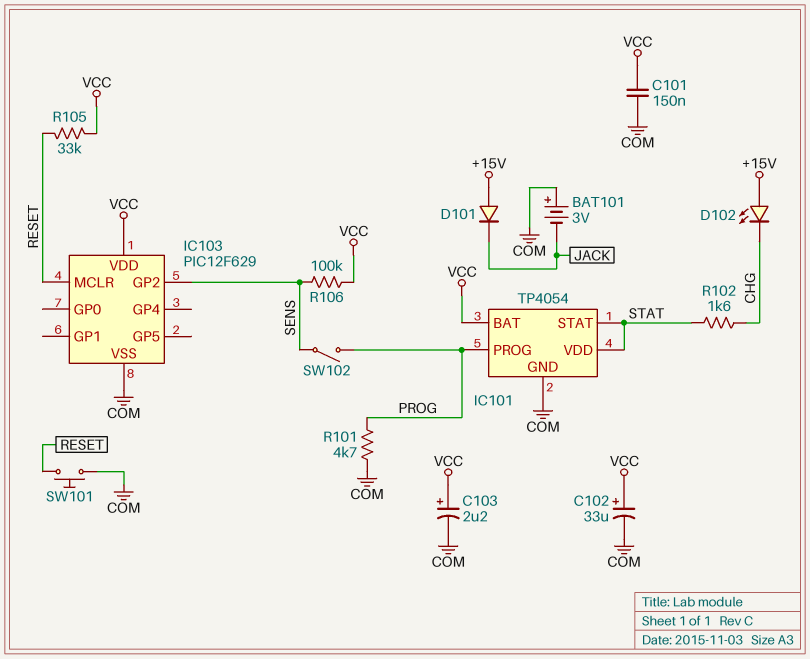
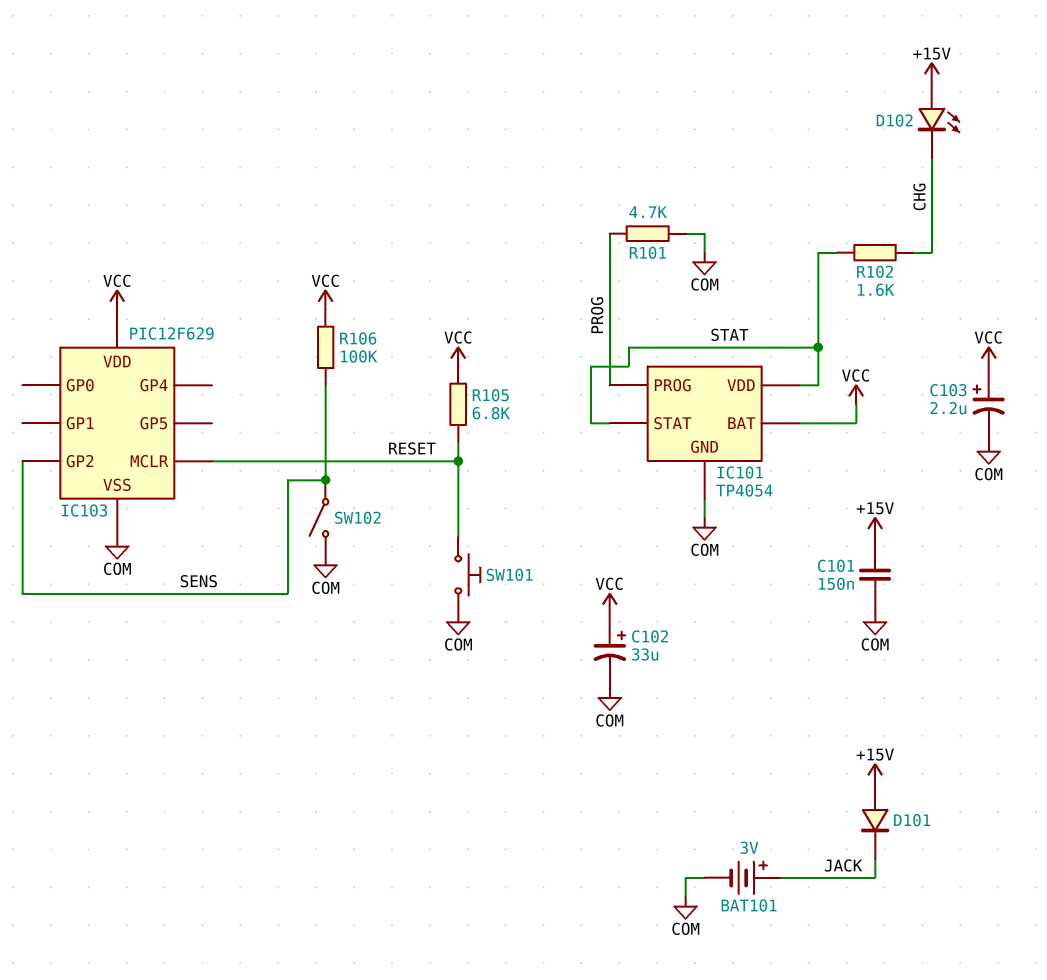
BAT101: 3V (plus COM, minus JACK) -> 3V (plus JACK, minus COM)
C101: 150nF (COM, VCC) -> 150nF (+15V, COM)
R105: 33k (RESET, VCC) -> 6.8k (RESET, VCC)
SW102: switch (PROG, SENS) -> switch (COM, SENS)

